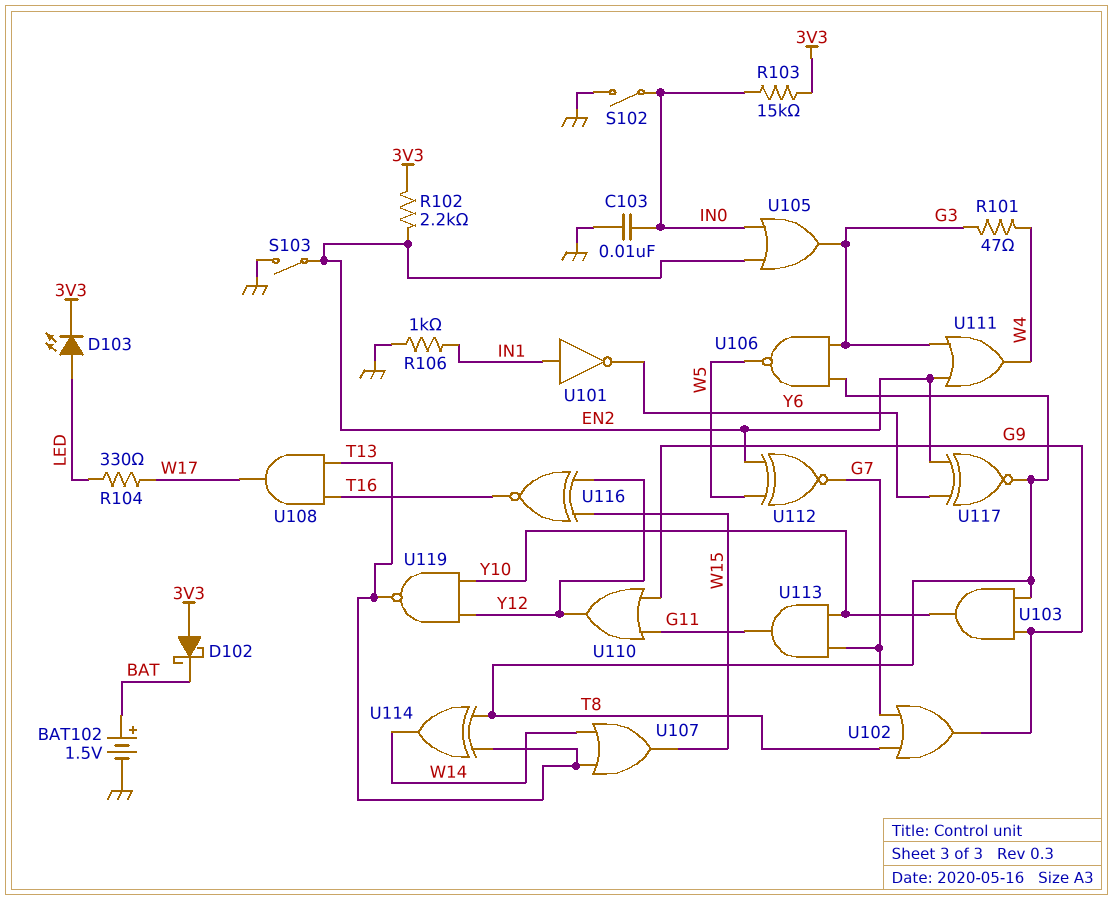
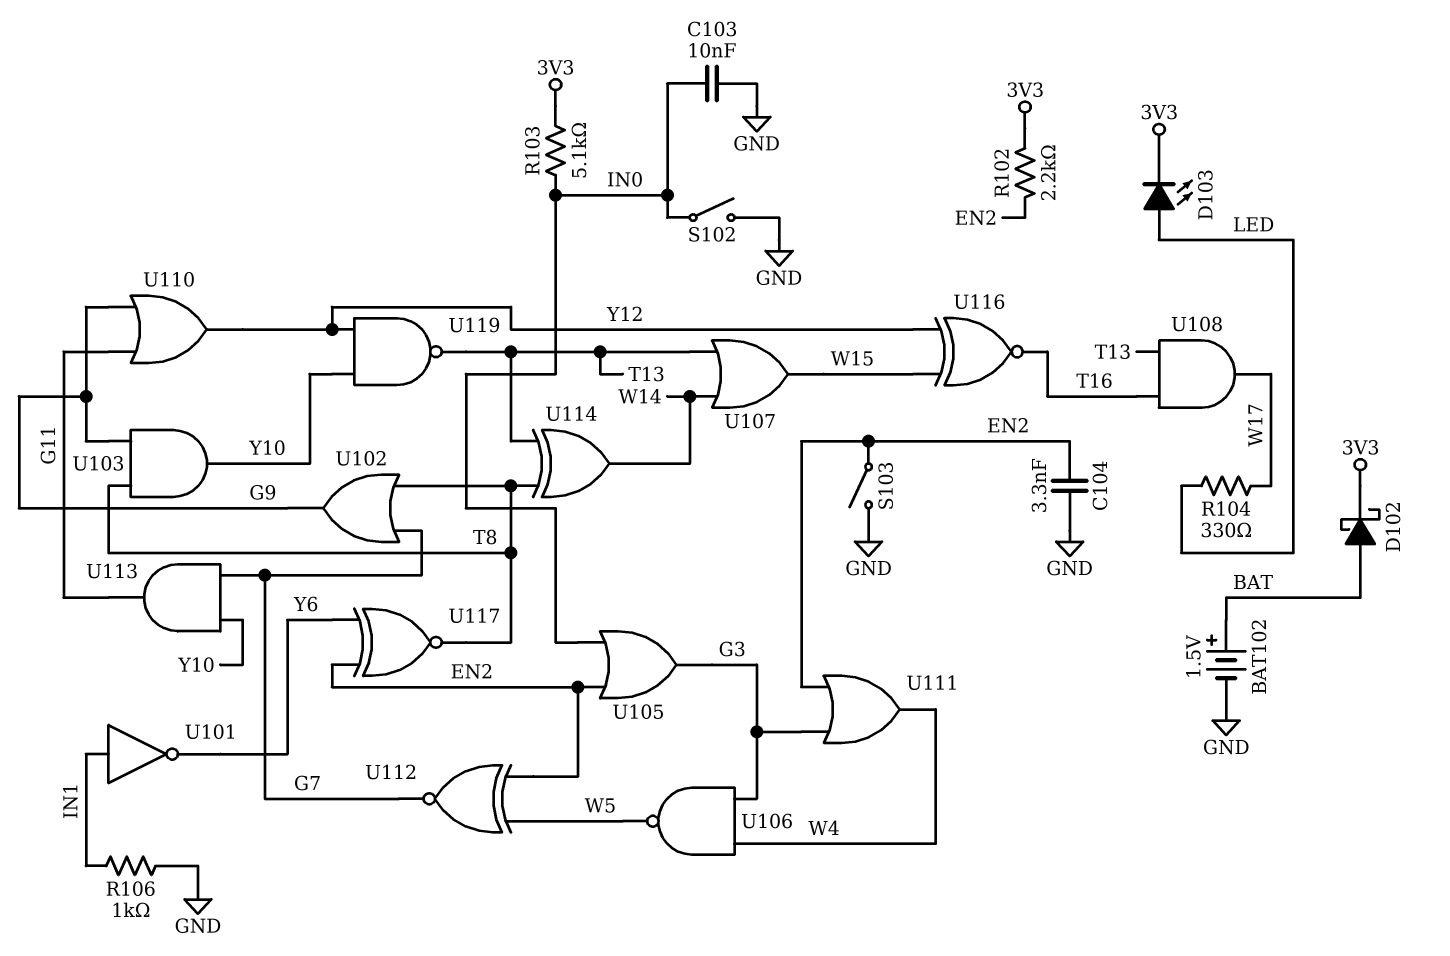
C104: none -> 3.3nF (EN2, GND)
D102: schottky (A 3V3, K BAT) -> schottky (A BAT, K 3V3)
R101: 47 (G3, W4) -> none
R103: 15k (3V3, IN0) -> 5.1k (3V3, IN0)
U106: NAND (in G3, in T8, out W5) -> NAND (in G3, in W4, out W5)

